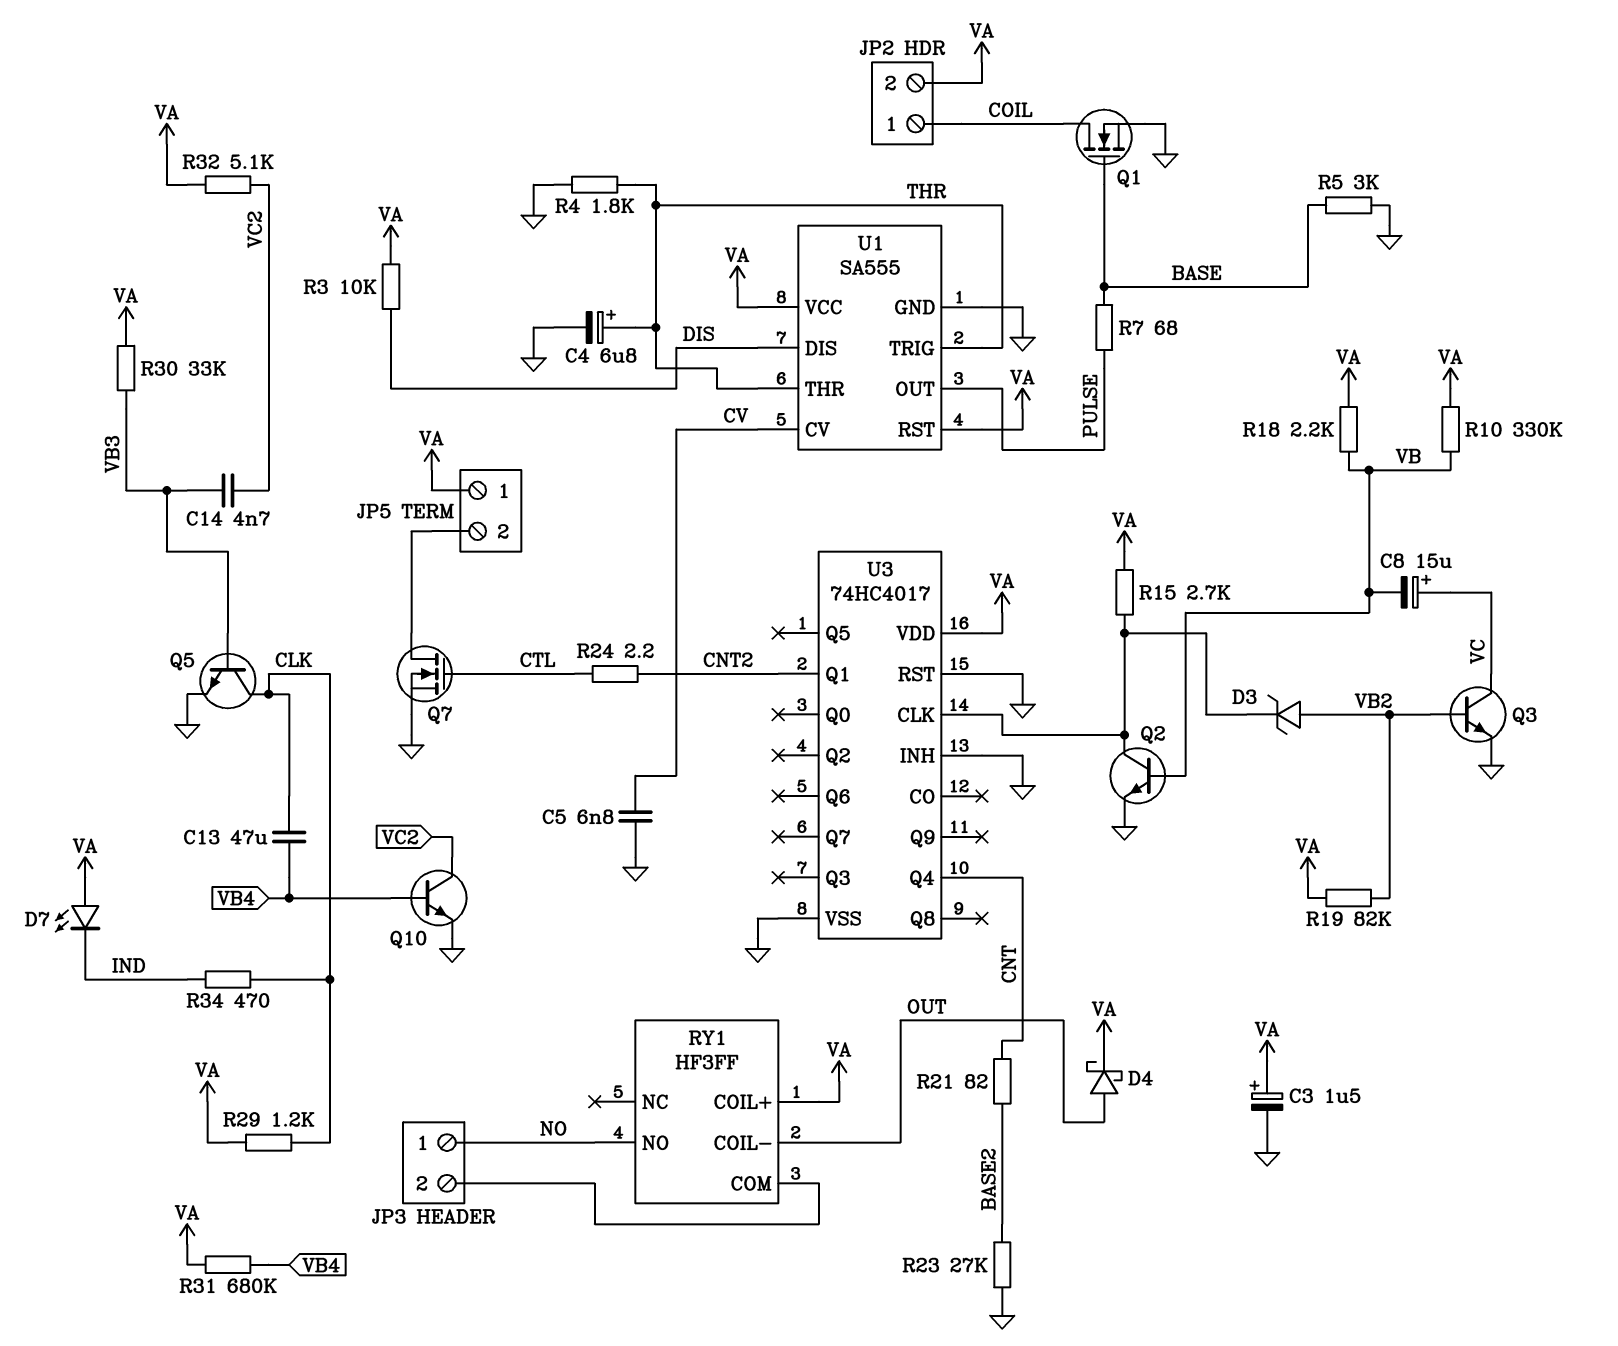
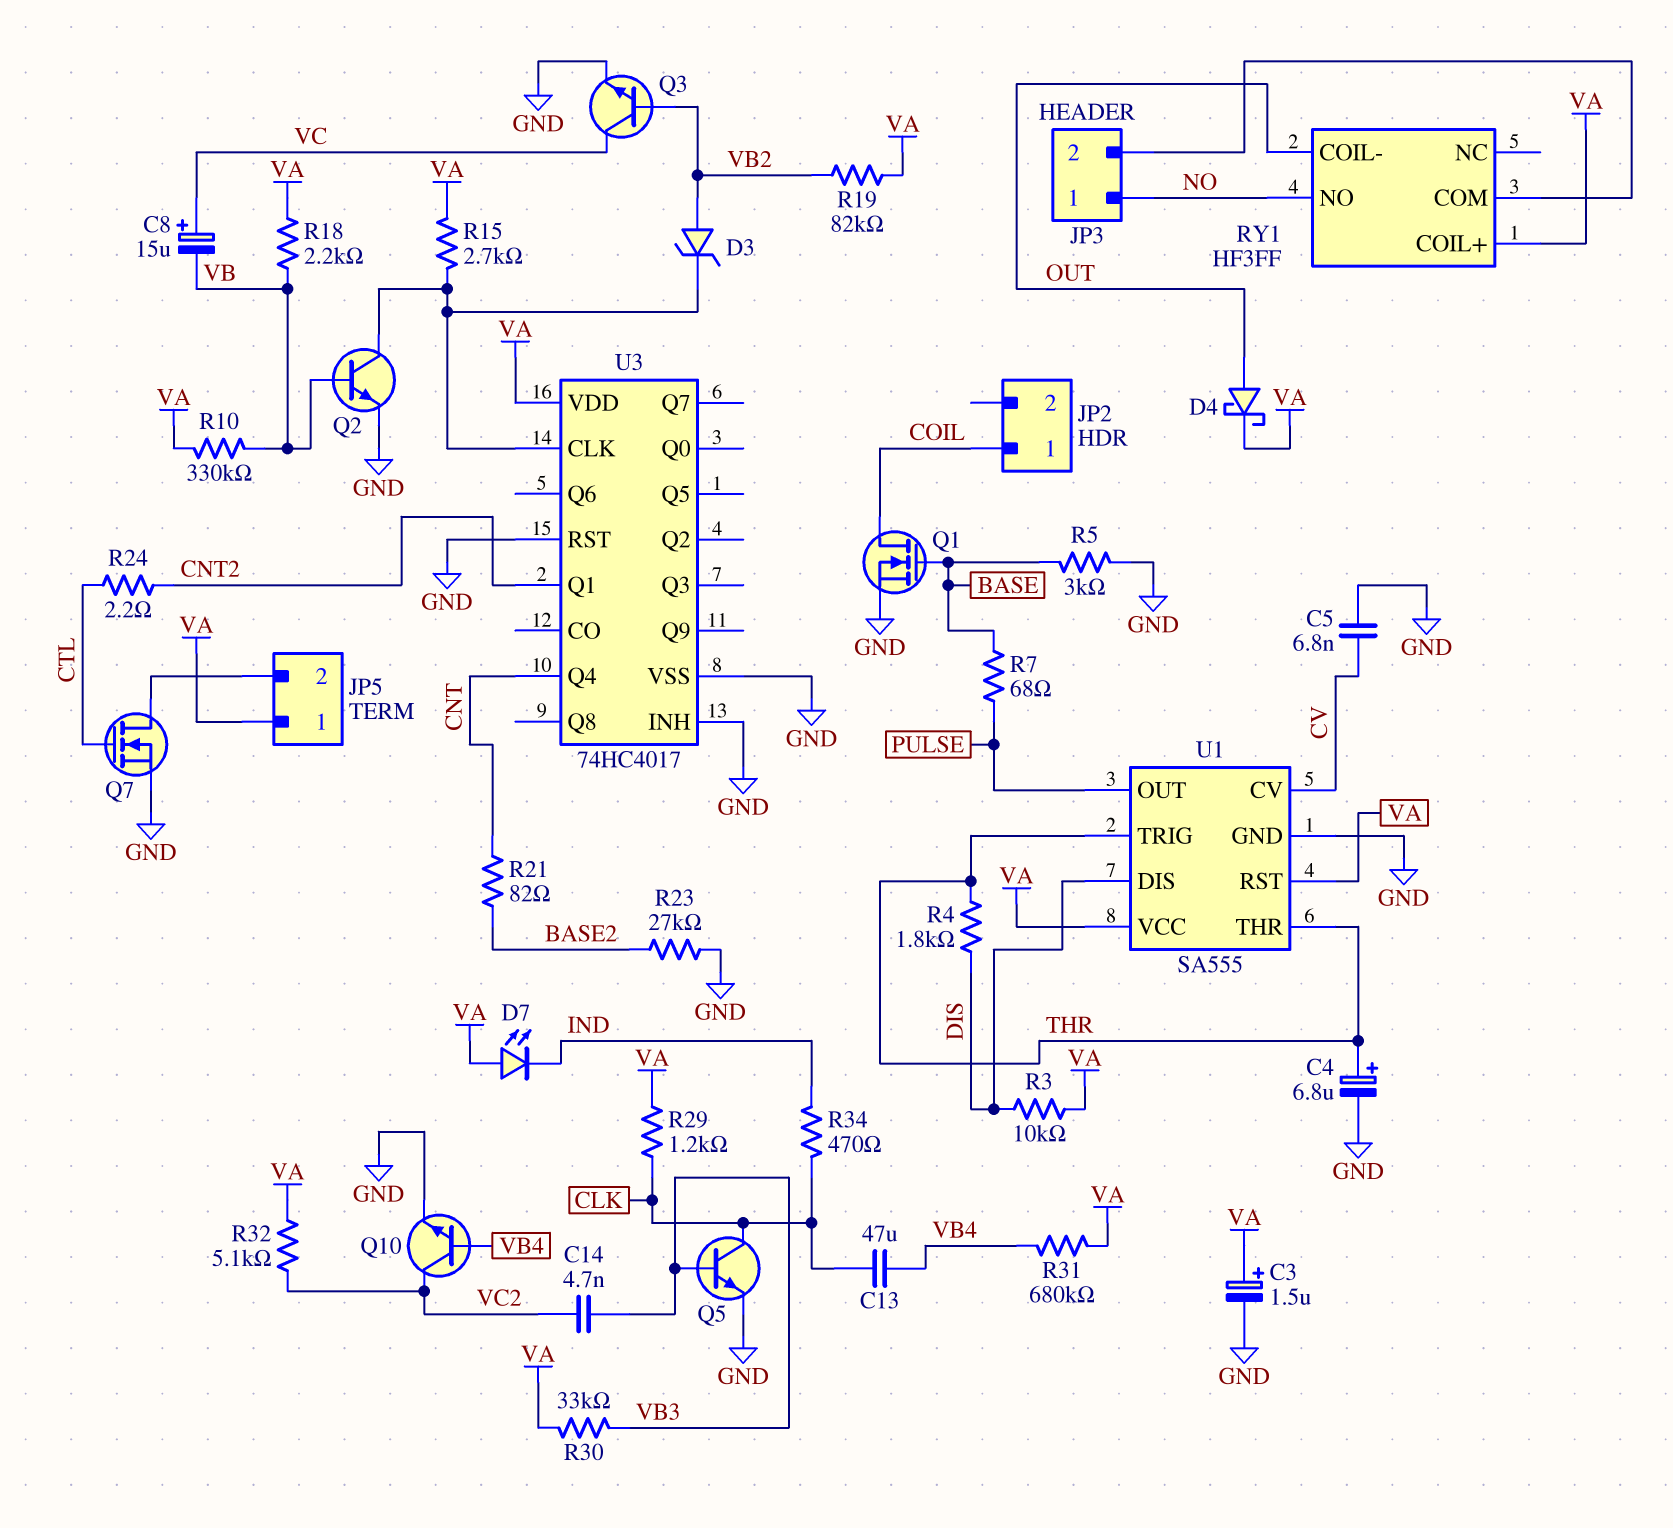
JP2 pin 2: VA -> none
R4: 1.8k (GND, THR) -> 1.8k (DIS, THR)

